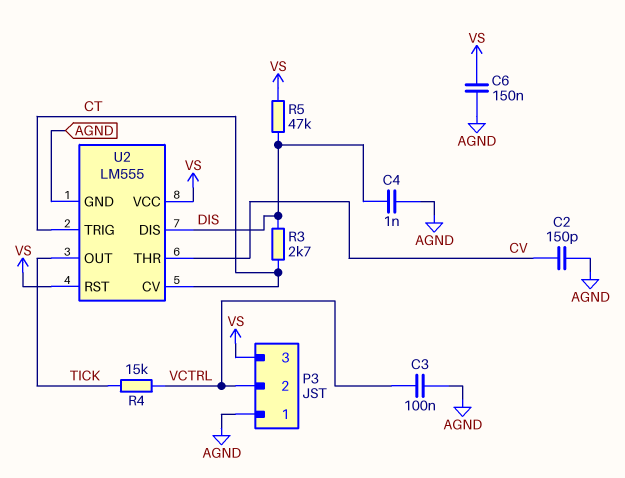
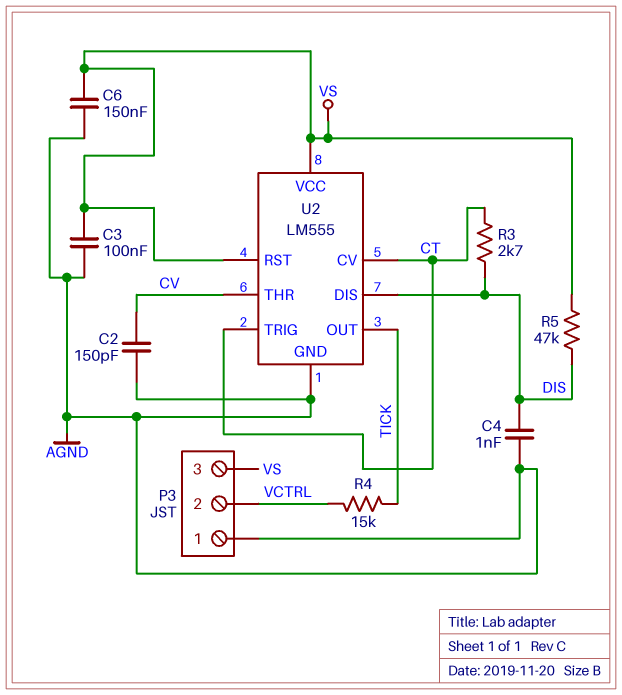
C3: 100nF (AGND, VCTRL) -> 100nF (AGND, VS)

